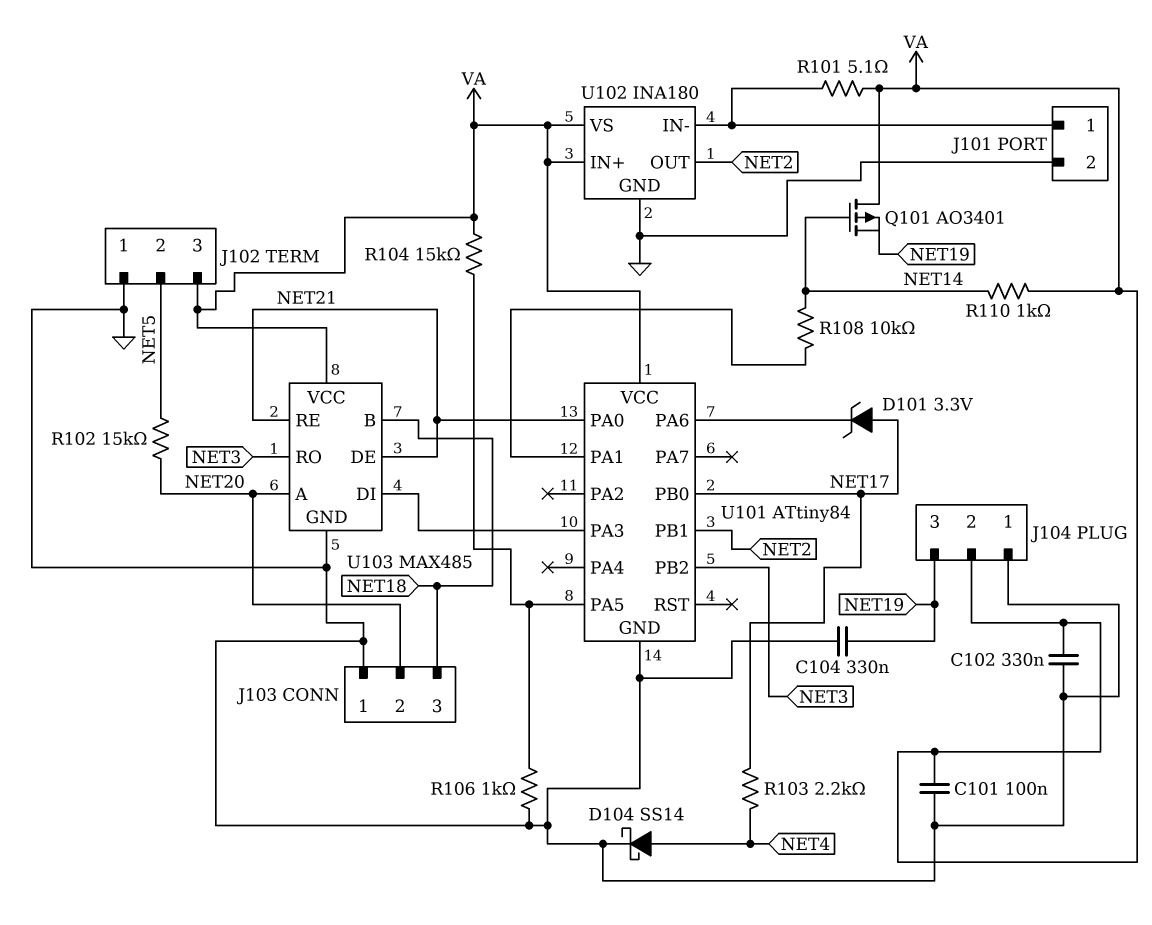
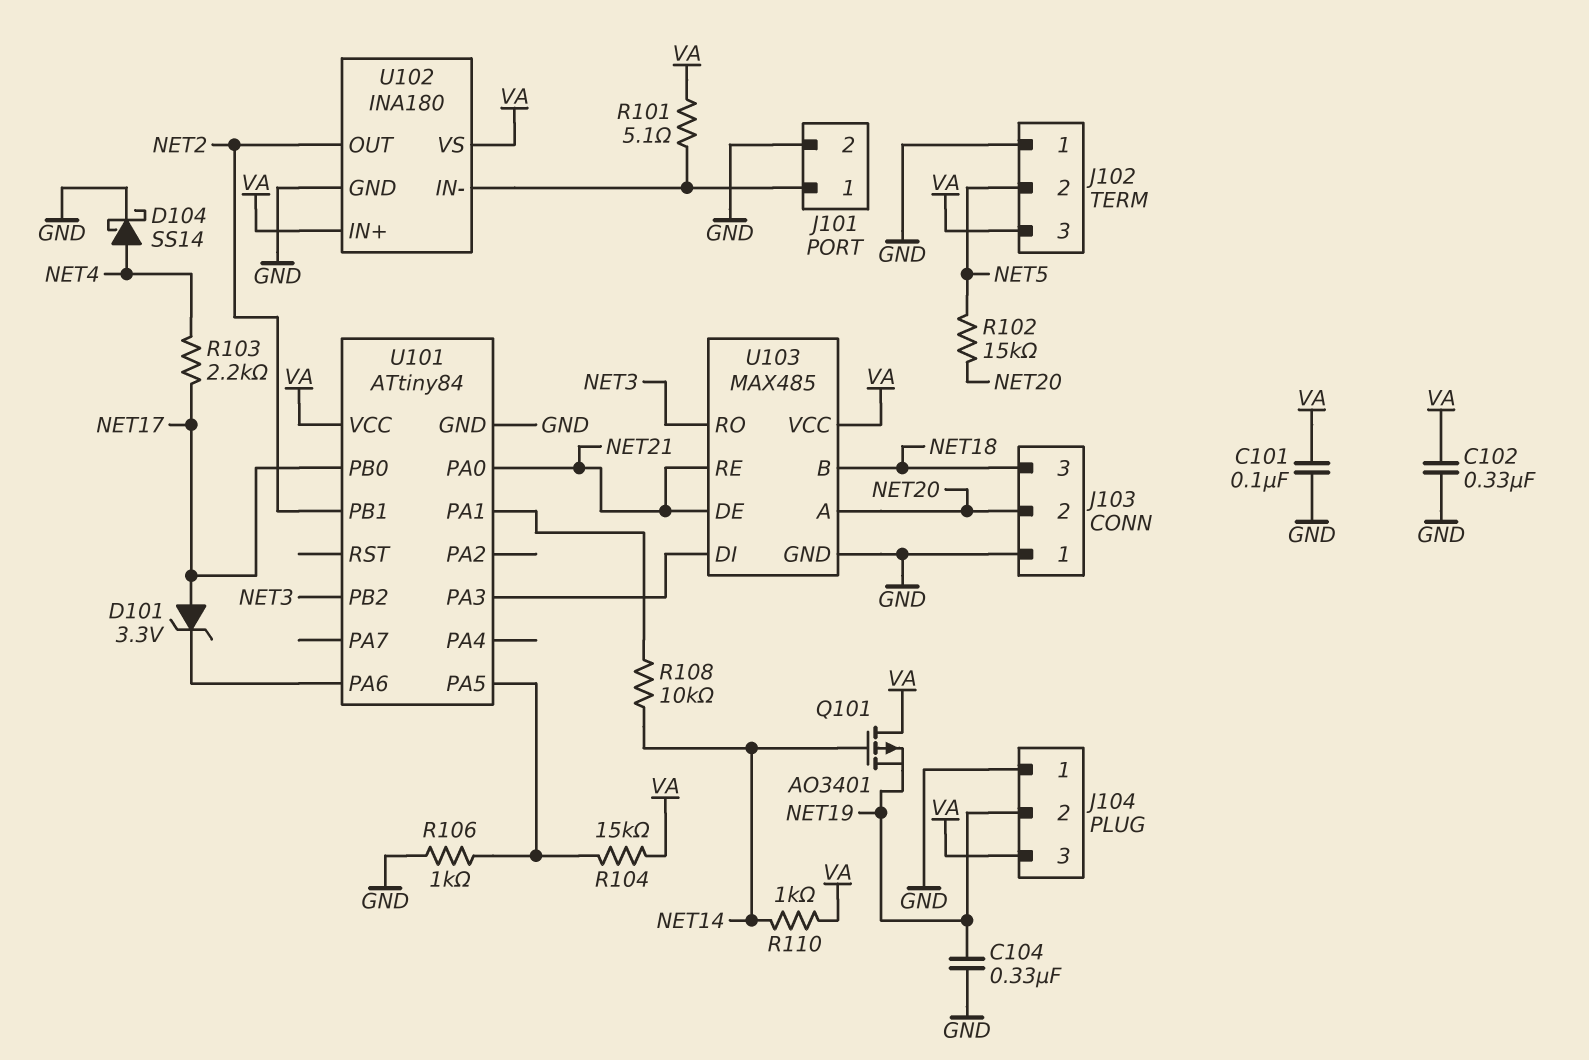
J104 pin 2: VA -> NET19
J104 pin 3: NET19 -> VA

